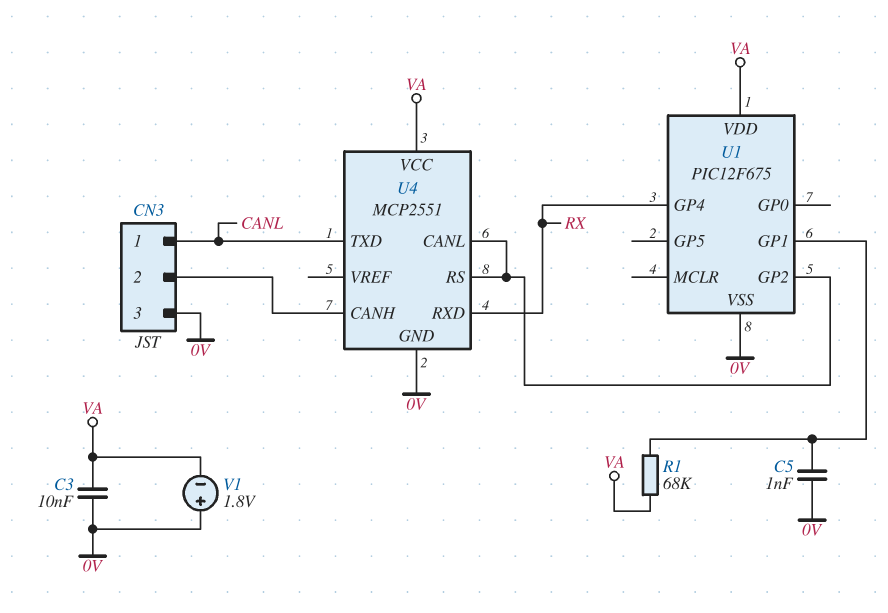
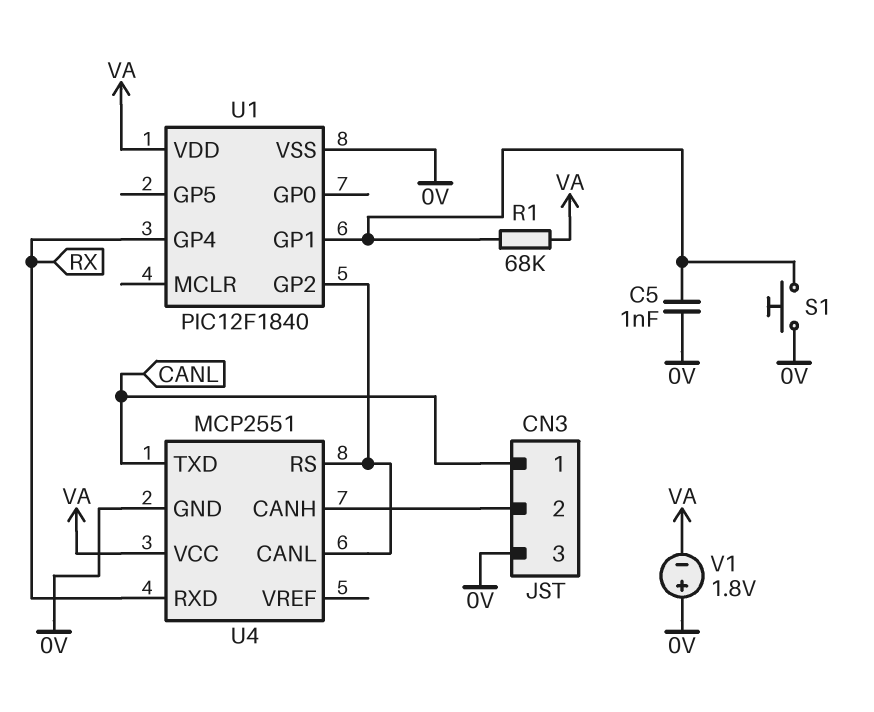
C3: 10nF (0V, VA) -> none
S1: none -> button (0V, U1/GP1)
U1: PIC12F675 -> PIC12F1840

